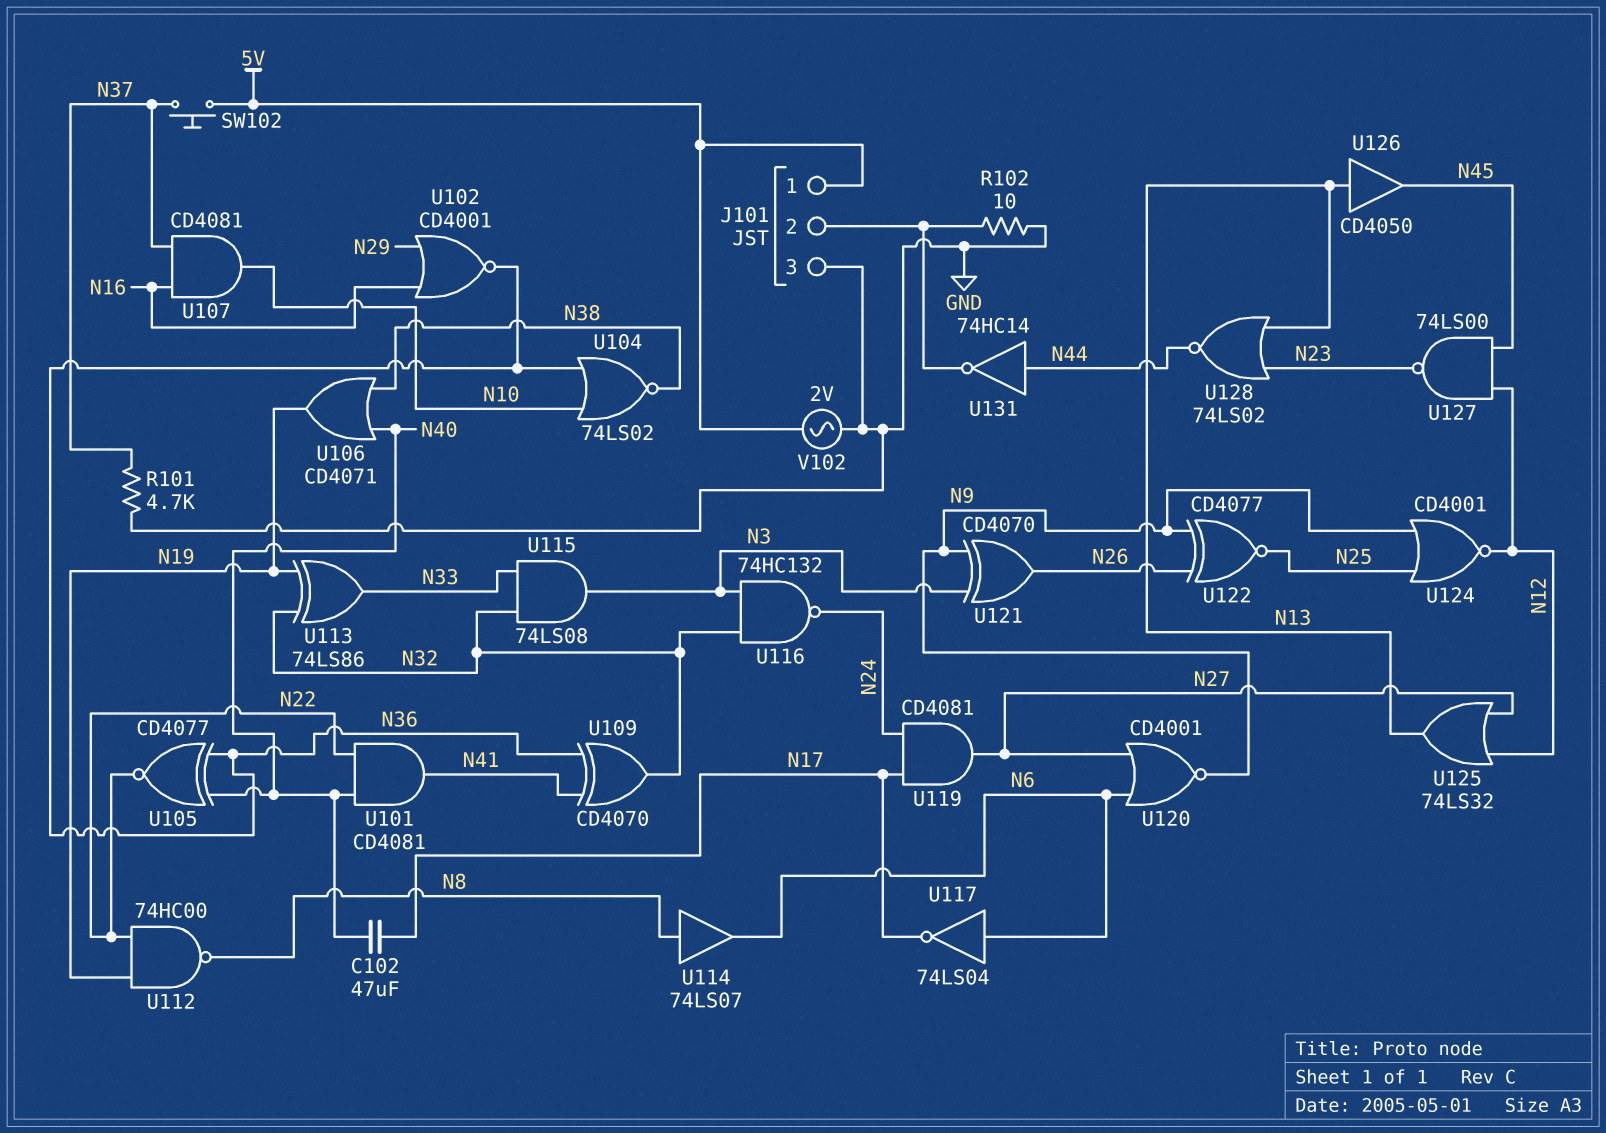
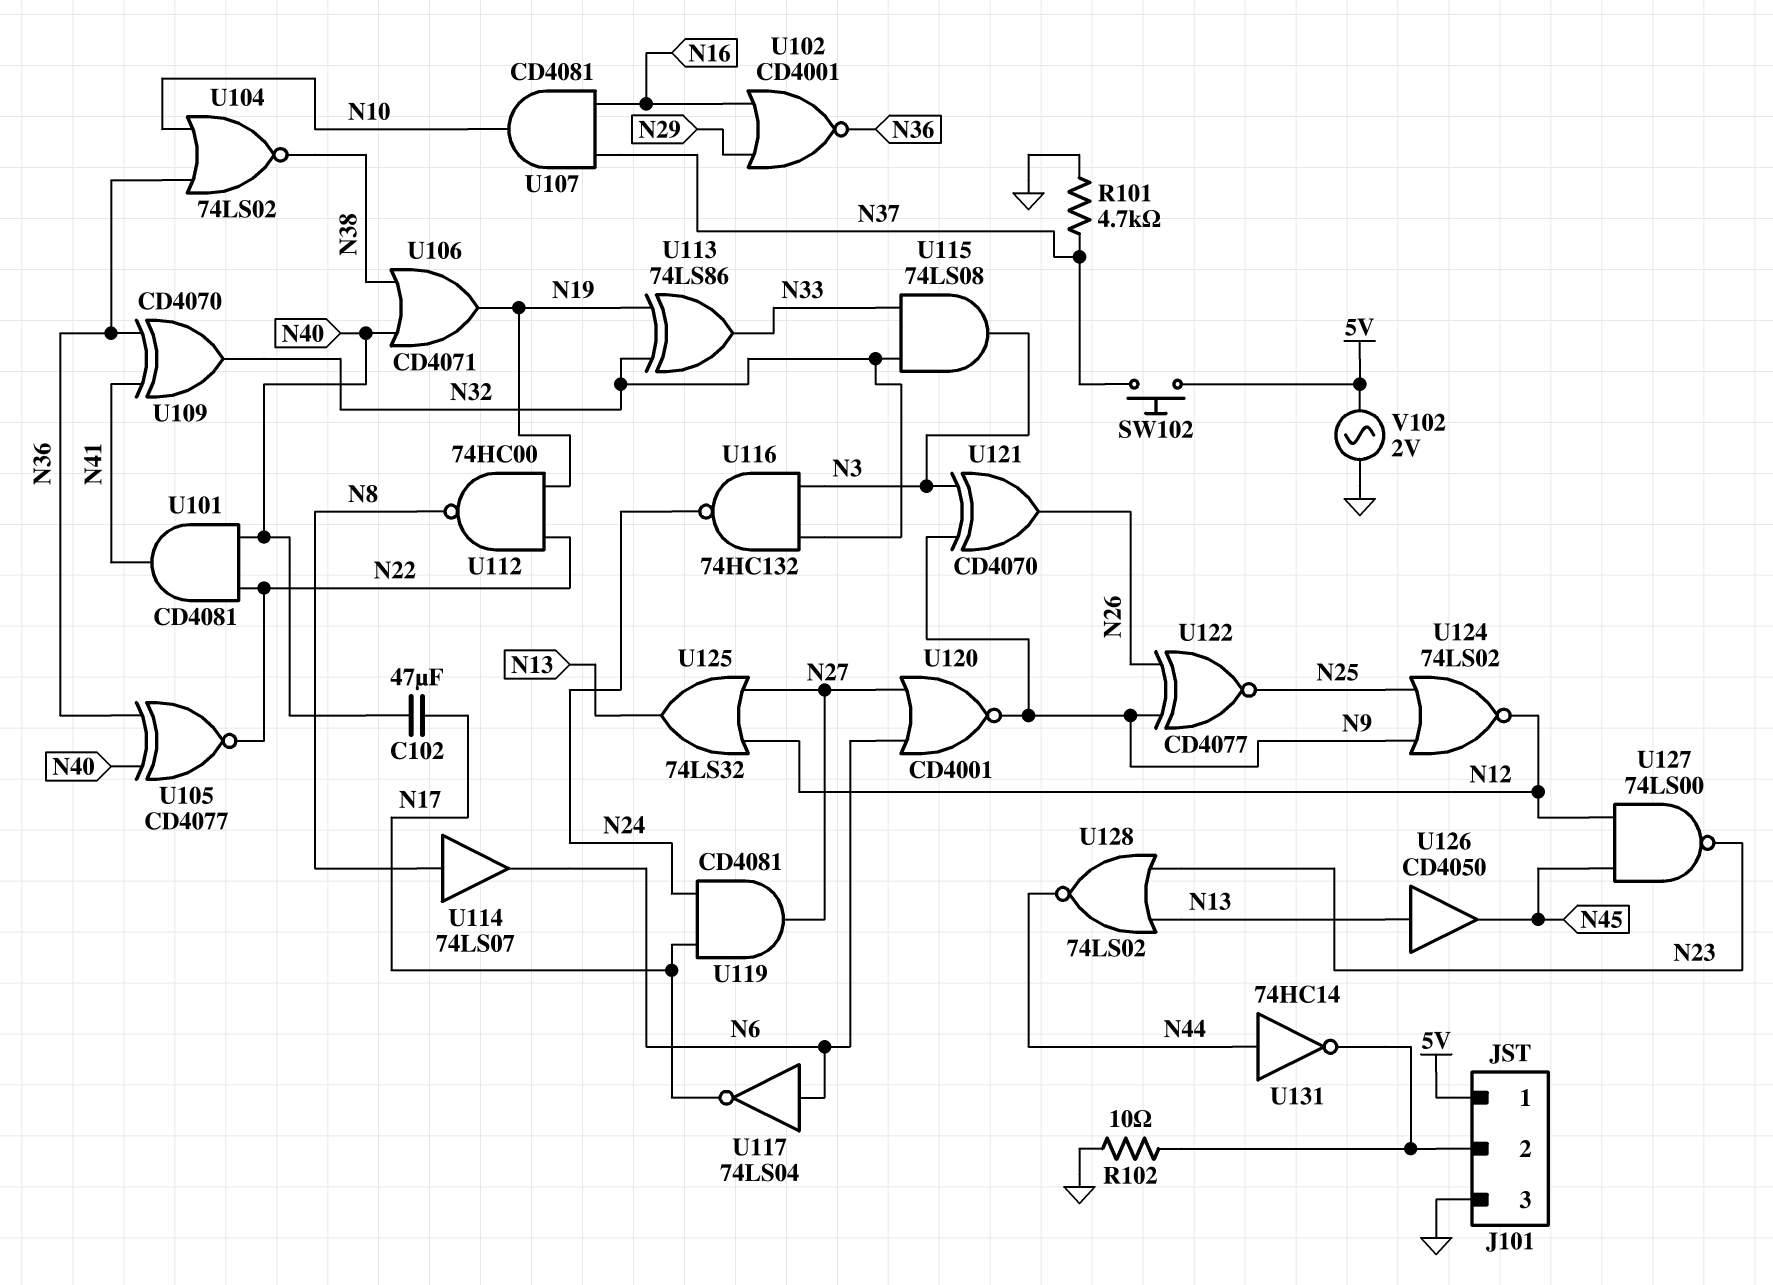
U124: NOR CD4001 (in N9, in N25, out N12) -> NOR 74LS02 (in N9, in N25, out N12)

